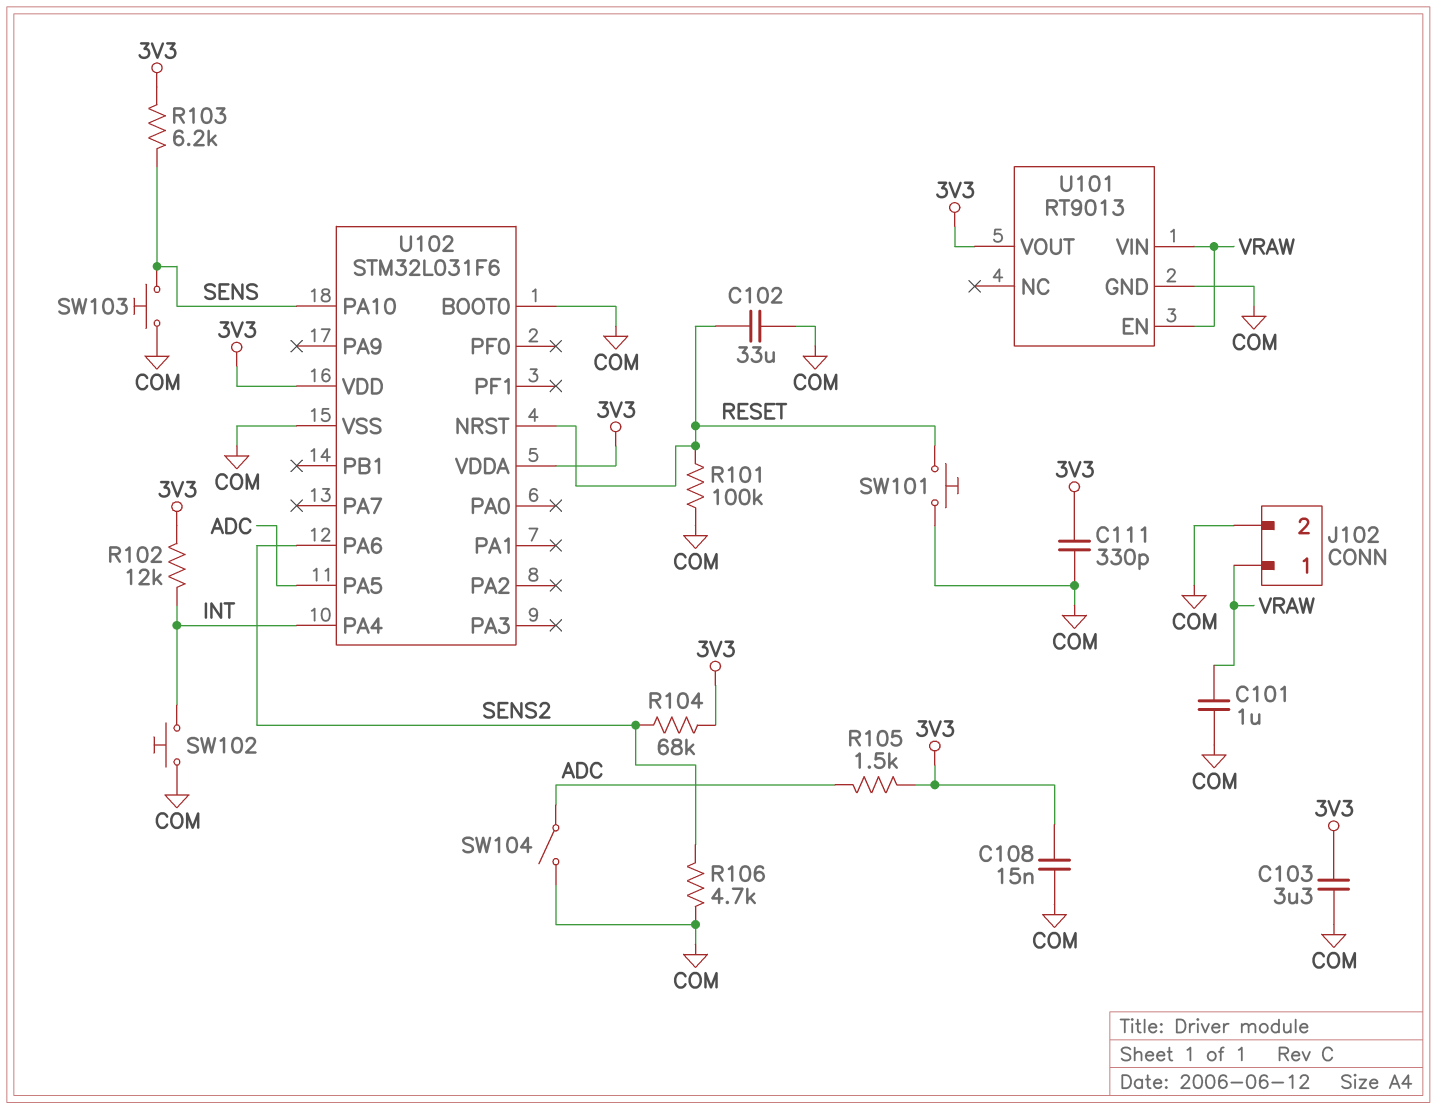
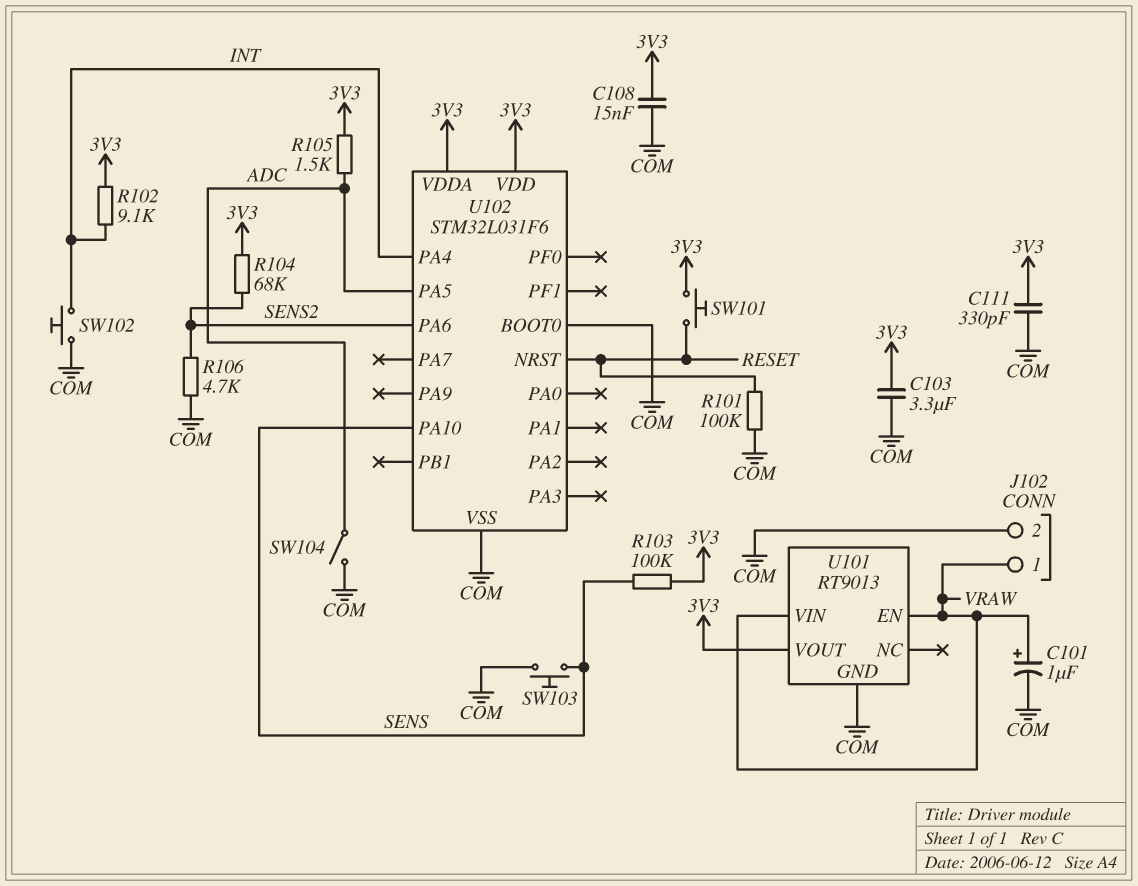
C101: 1uF (COM, VRAW) -> 1uF (plus VRAW, minus COM)
C102: 33uF (COM, RESET) -> none
R102: 12k (3V3, INT) -> 9.1k (3V3, INT)
R103: 6.2k (3V3, SENS) -> 100k (3V3, SENS)
SW101: button (COM, RESET) -> button (3V3, RESET)

